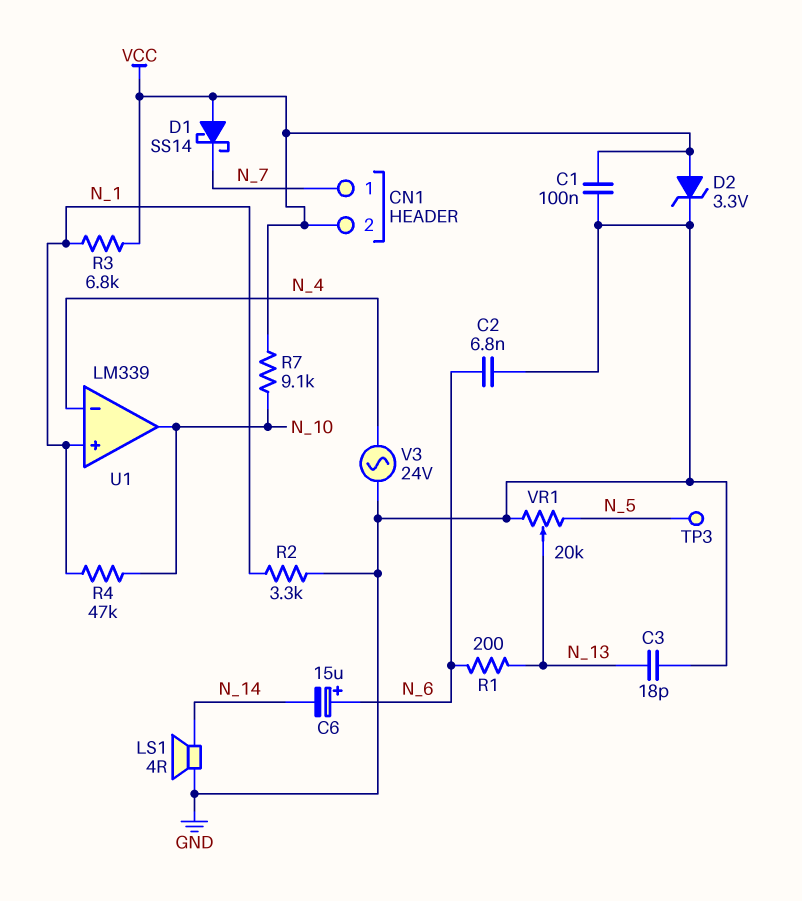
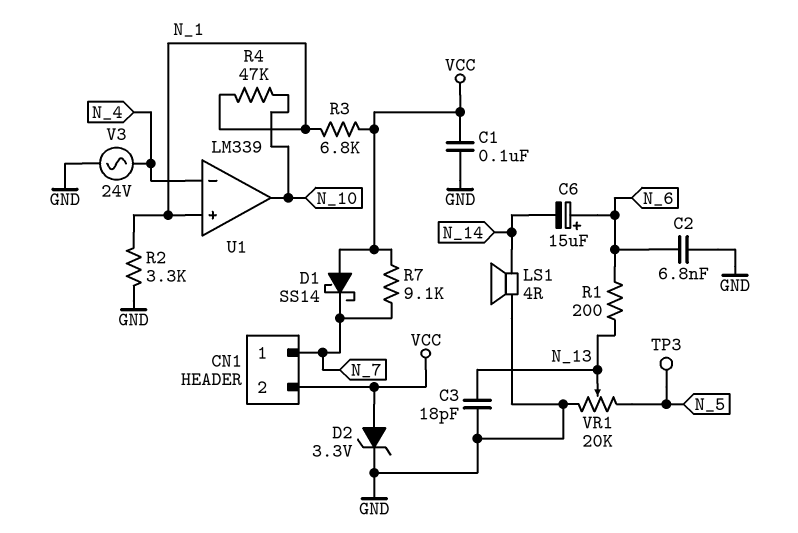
R7: 9.1k (N_10, VCC) -> 9.1k (N_7, VCC)

